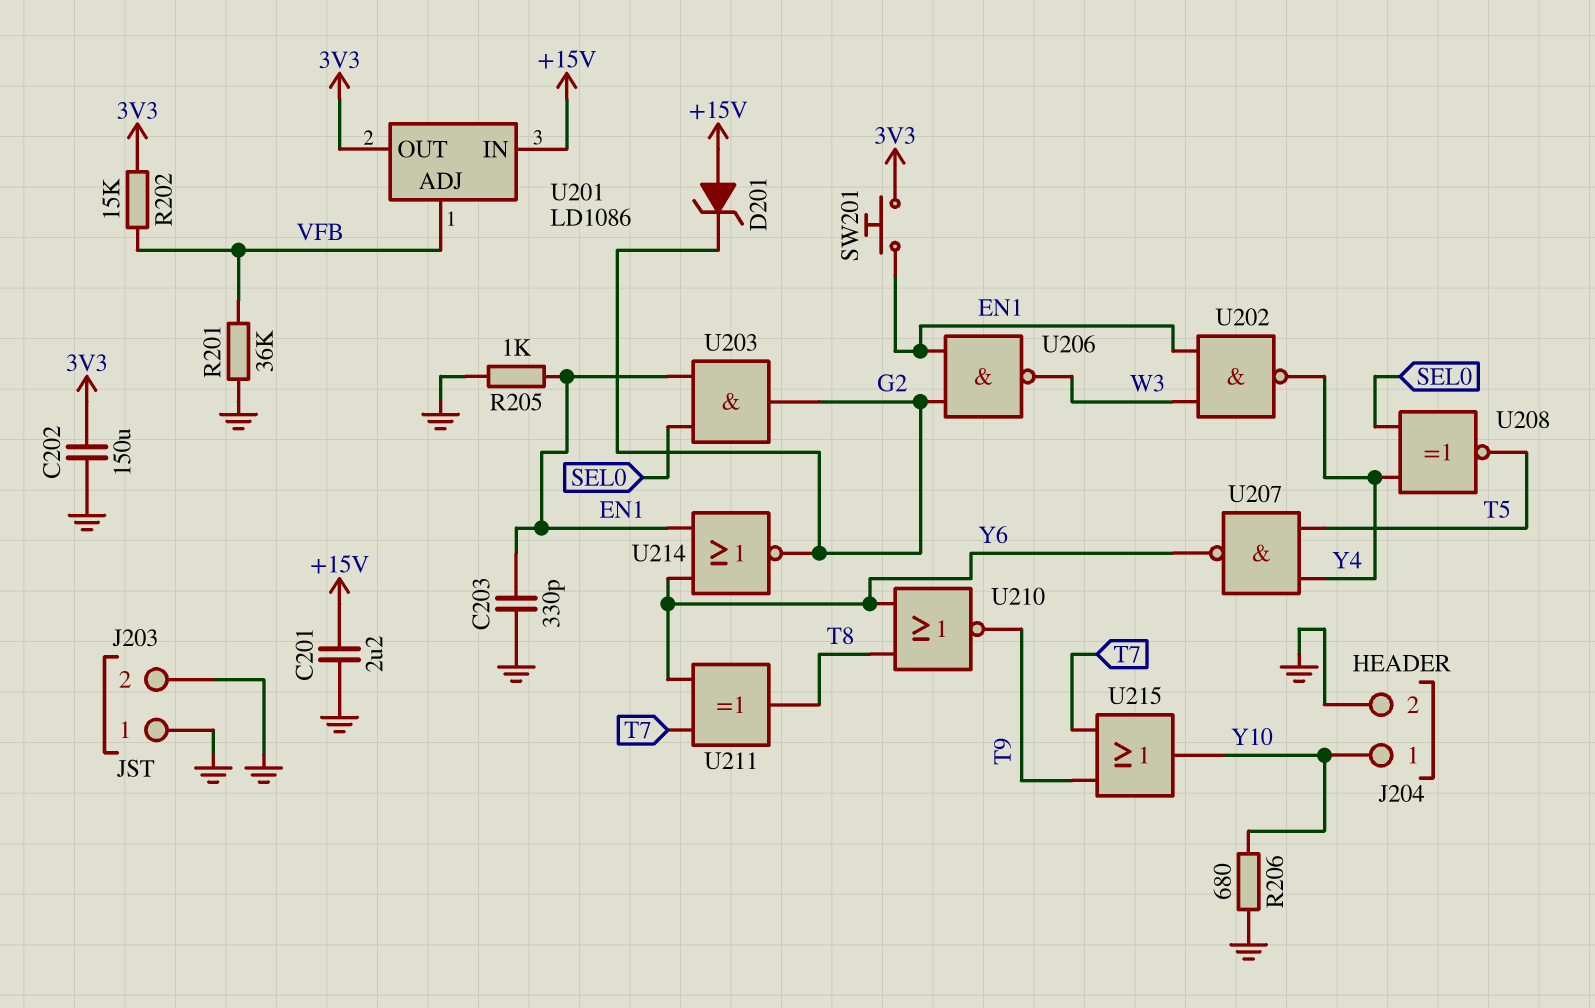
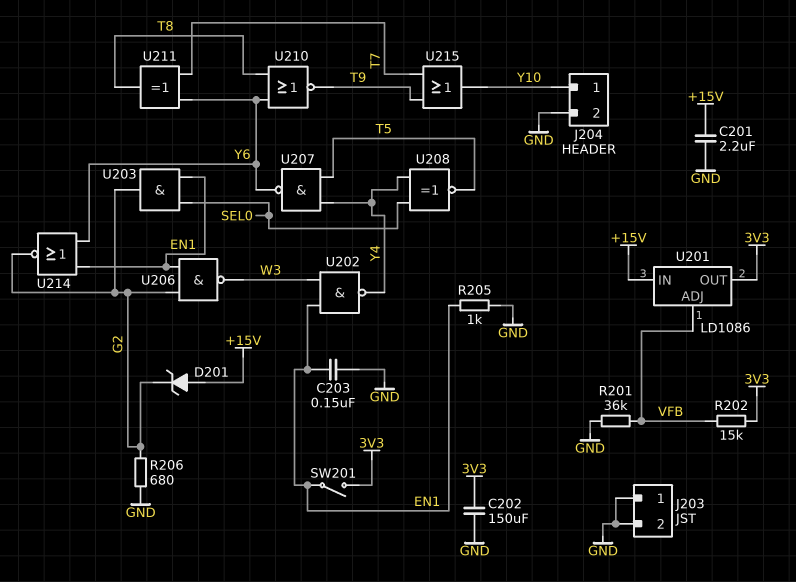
C203: 330pF (EN1, GND) -> 150nF (EN1, GND)
R206: 680 (GND, Y10) -> 680 (G2, GND)
SW201: button (3V3, EN1) -> switch (3V3, EN1)

